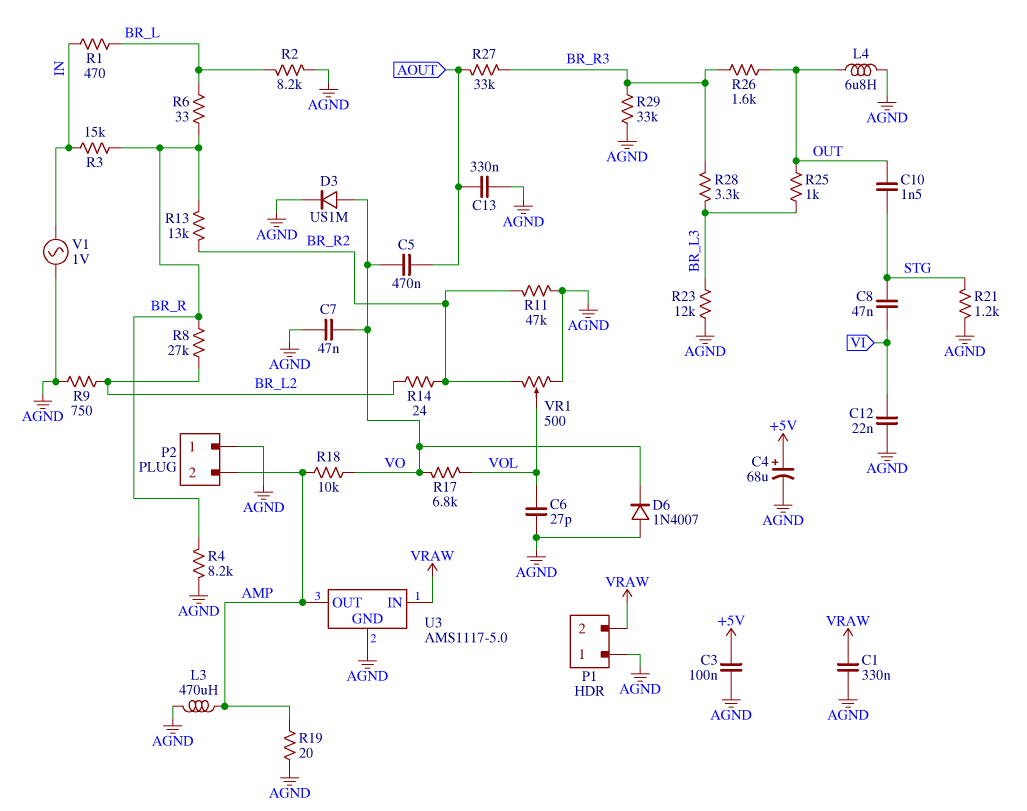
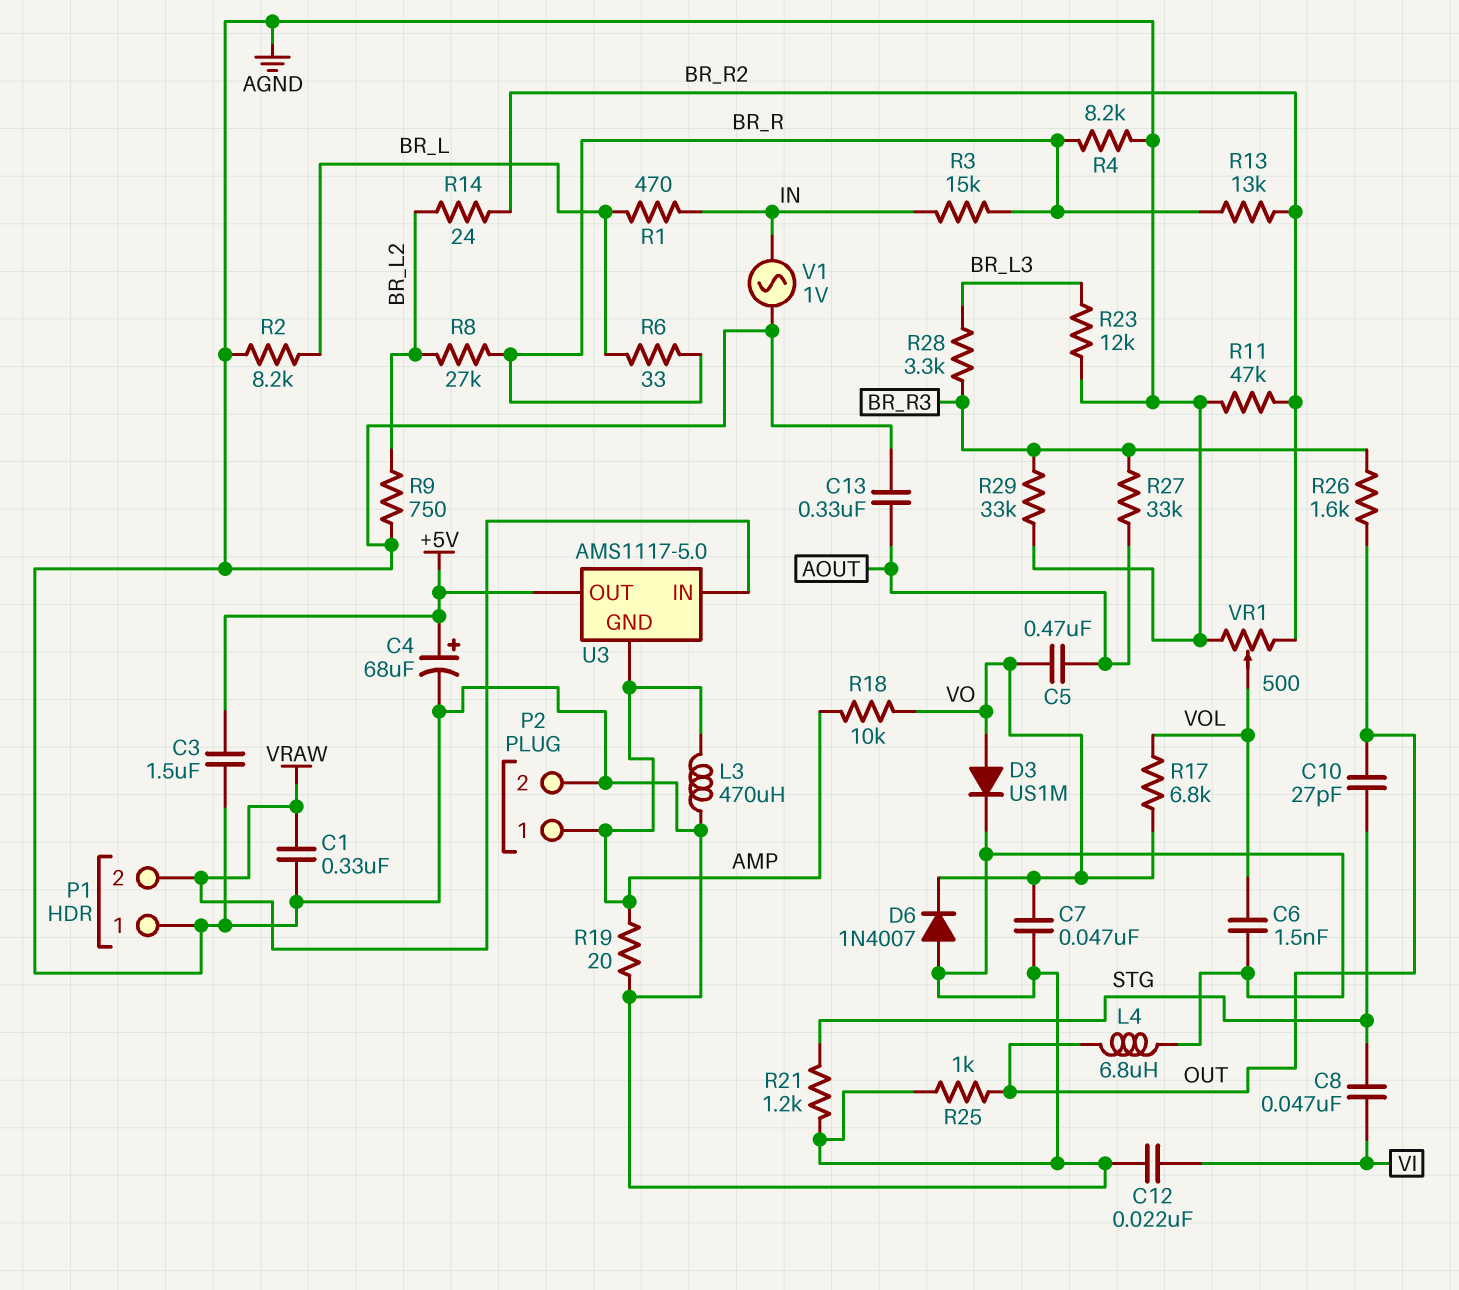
C3: 100nF (+5V, AGND) -> 1.5uF (+5V, AGND)
C6: 27pF (AGND, VOL) -> 1.5nF (AGND, VOL)
C10: 1.5nF (OUT, STG) -> 27pF (OUT, STG)
P2 pin 1: AGND -> AMP
P2 pin 2: AMP -> AGND
R25: 1k (BR_L3, OUT) -> 1k (AGND, OUT)
U3 pin GND: AGND -> AMP
U3 pin OUT: AMP -> +5V

